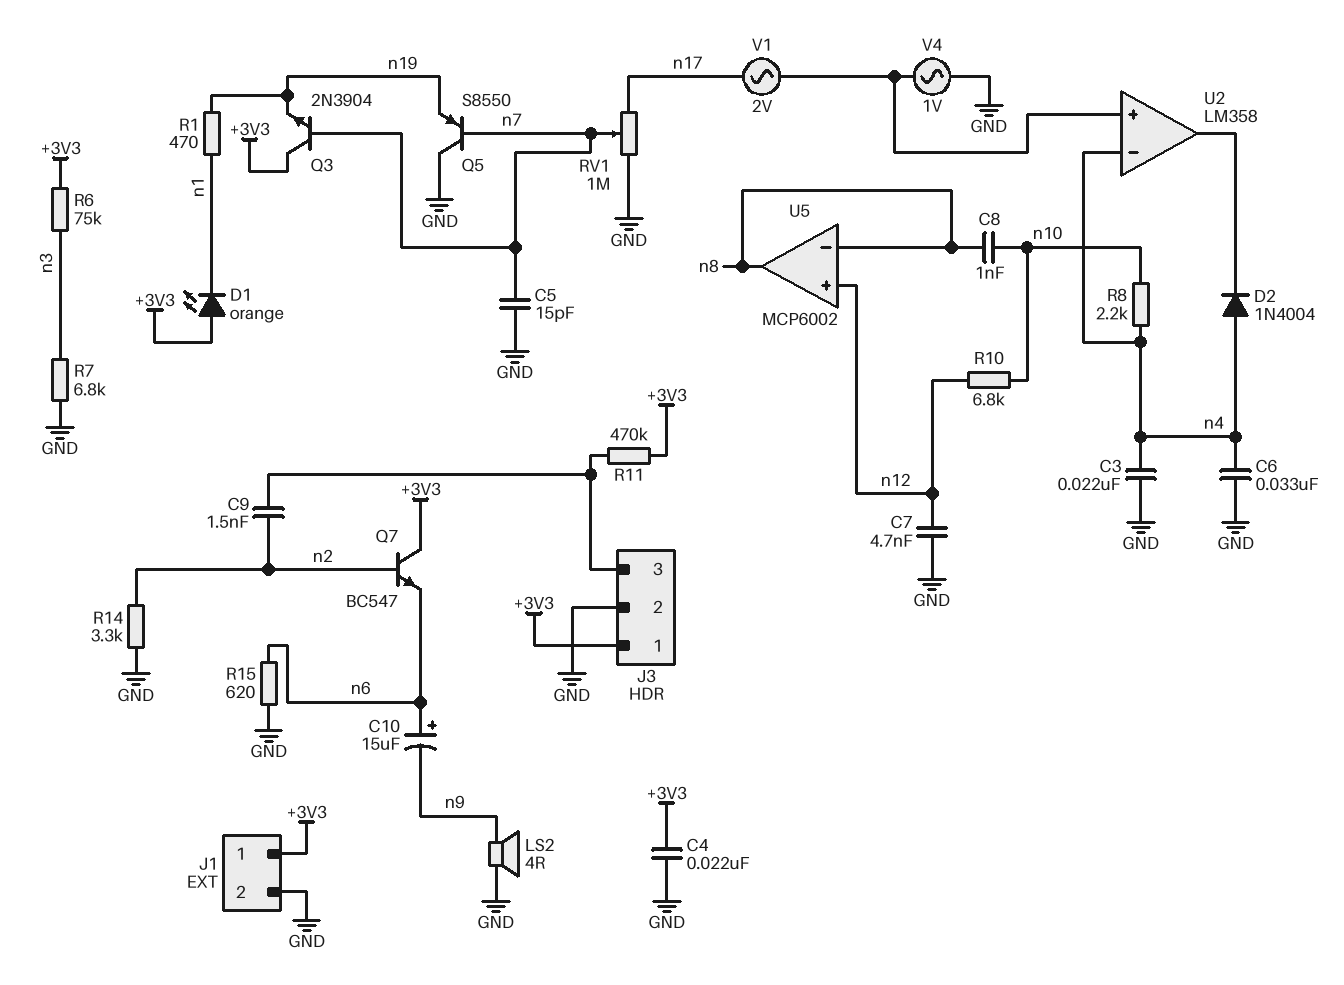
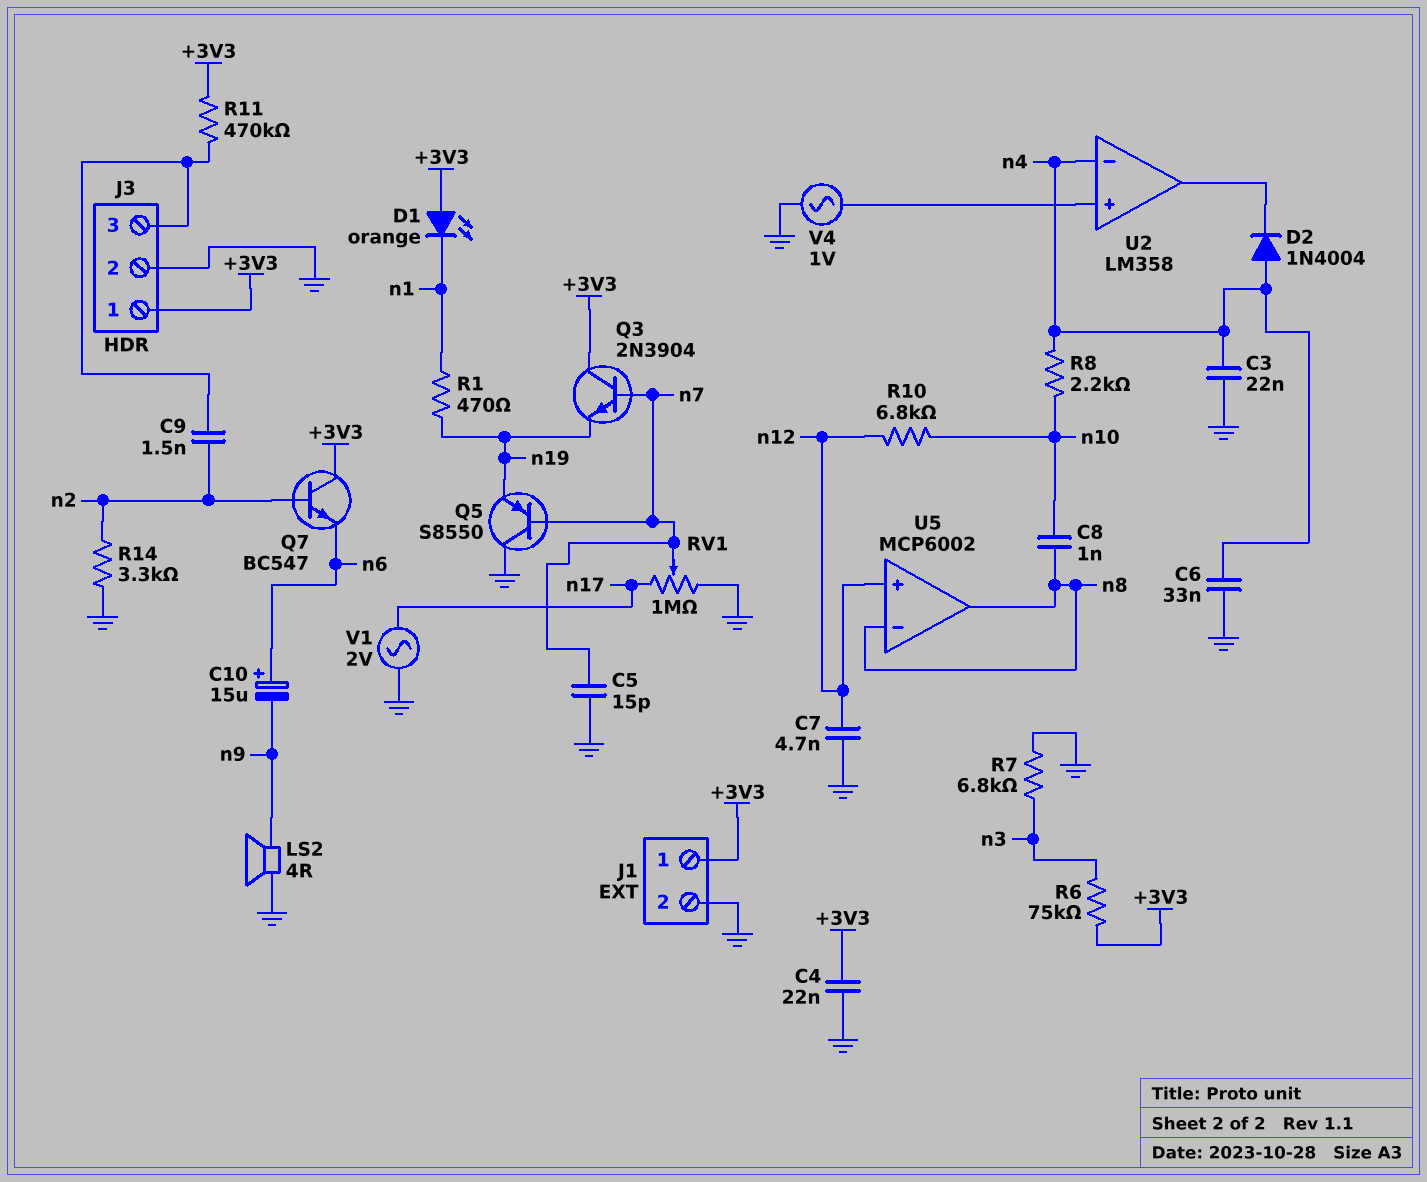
R15: 620 (GND, n6) -> none
V1: AC 2V (U2/in+, n17) -> AC 2V (GND, n17)

